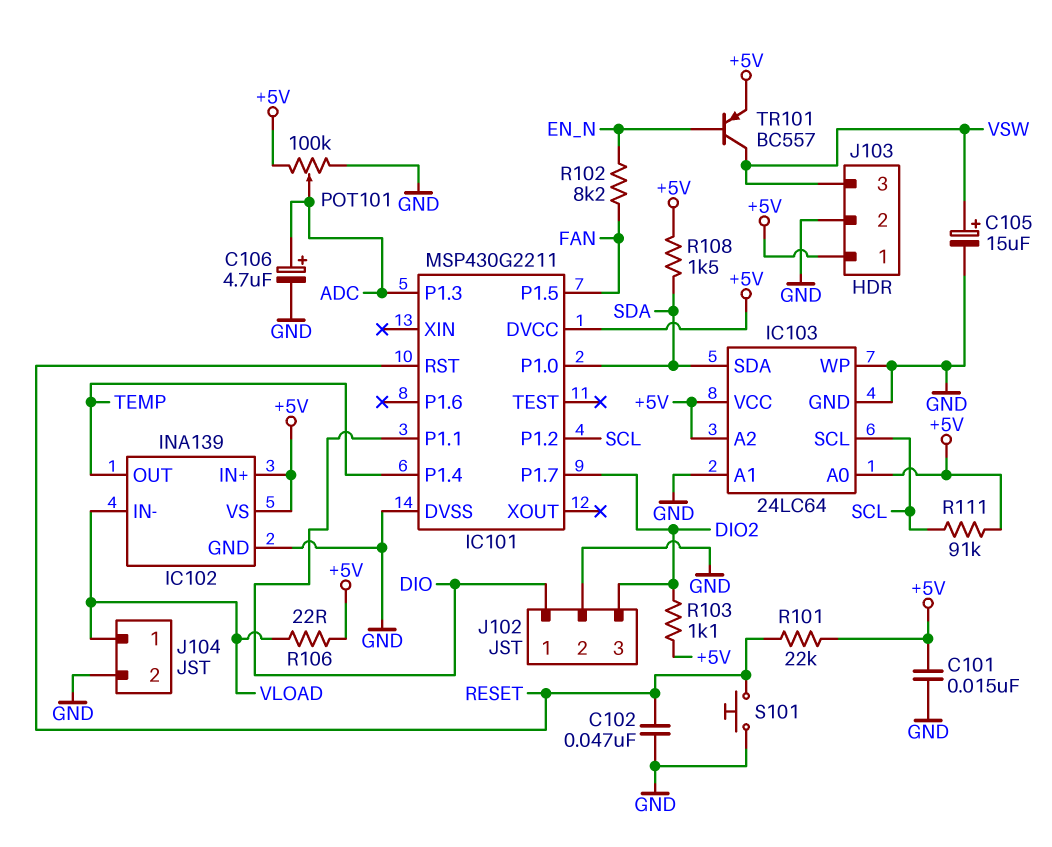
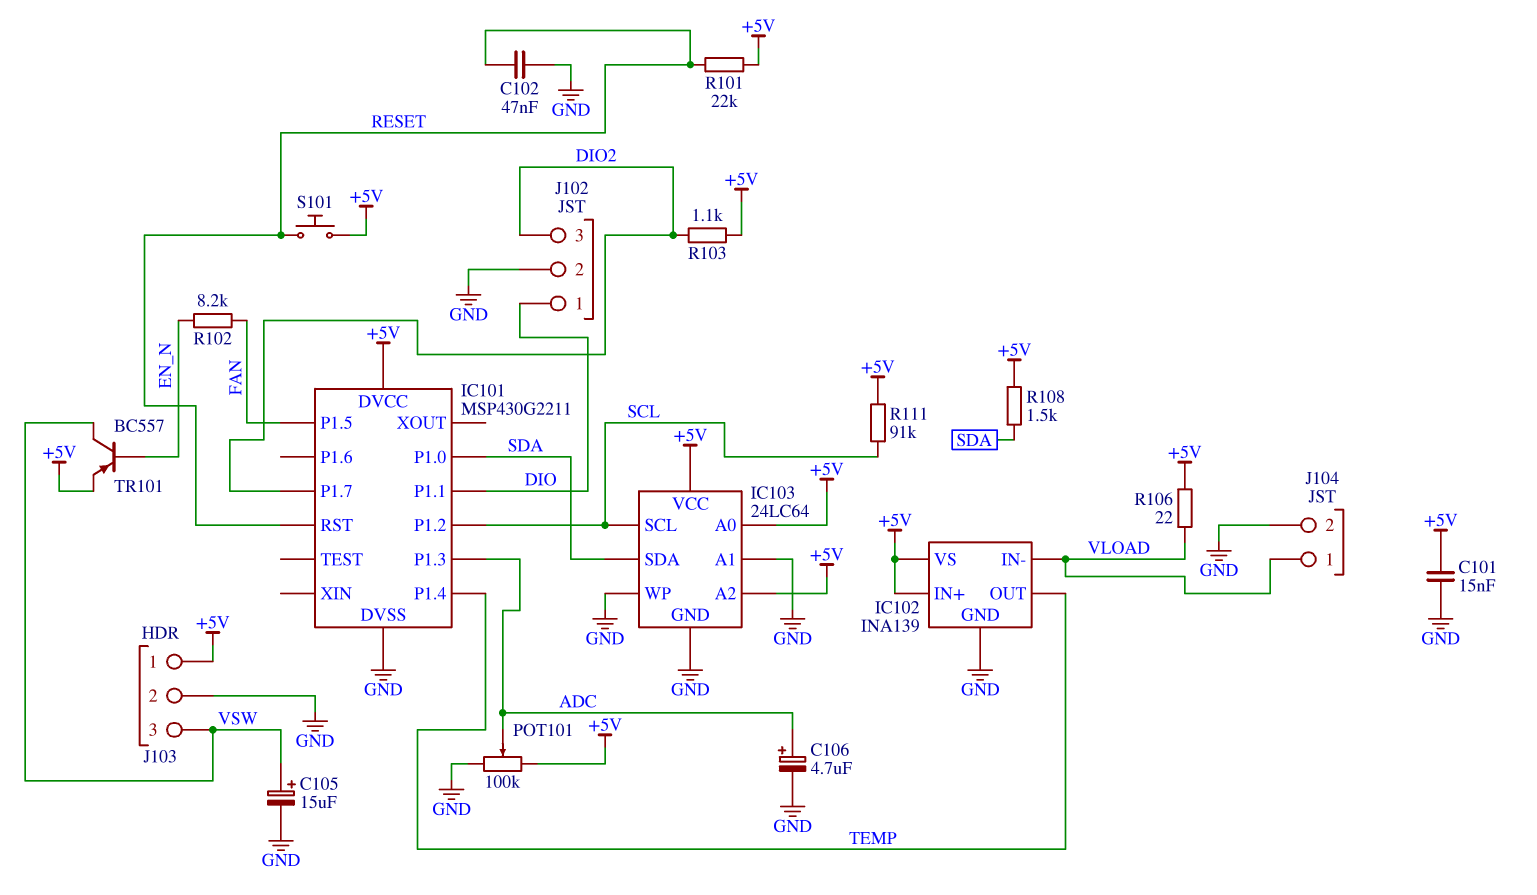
S101: button (GND, RESET) -> button (+5V, RESET)

